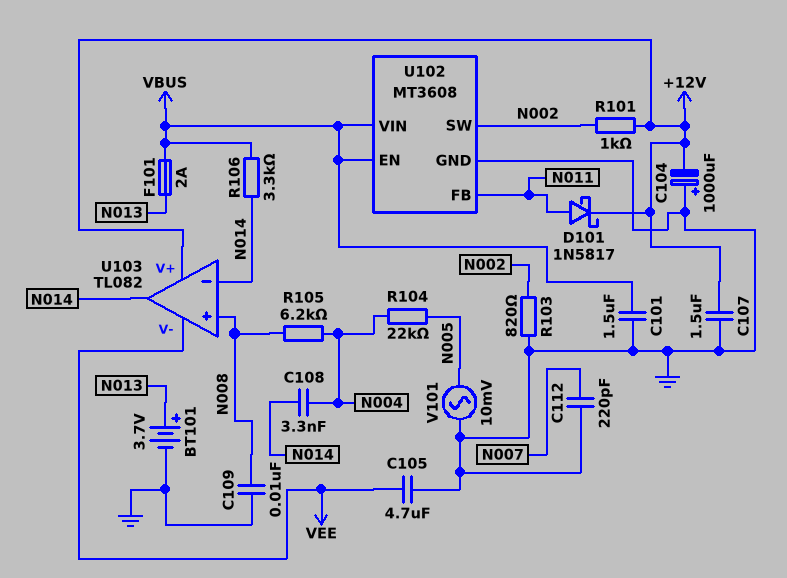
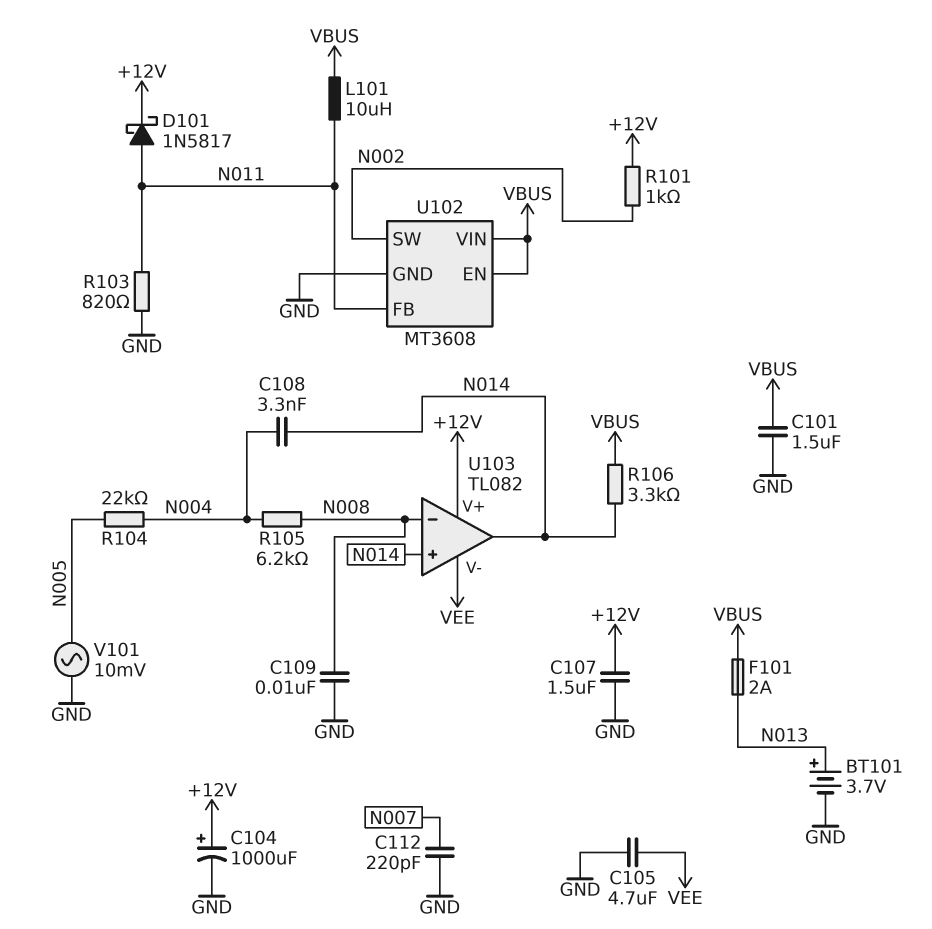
C104: 1000uF (plus GND, minus +12V) -> 1000uF (plus +12V, minus GND)
L101: none -> 10uH (N011, VBUS)
R103: 820 (GND, N002) -> 820 (GND, N011)
U103 pin in+: N008 -> N014
U103 pin in-: N014 -> N008

